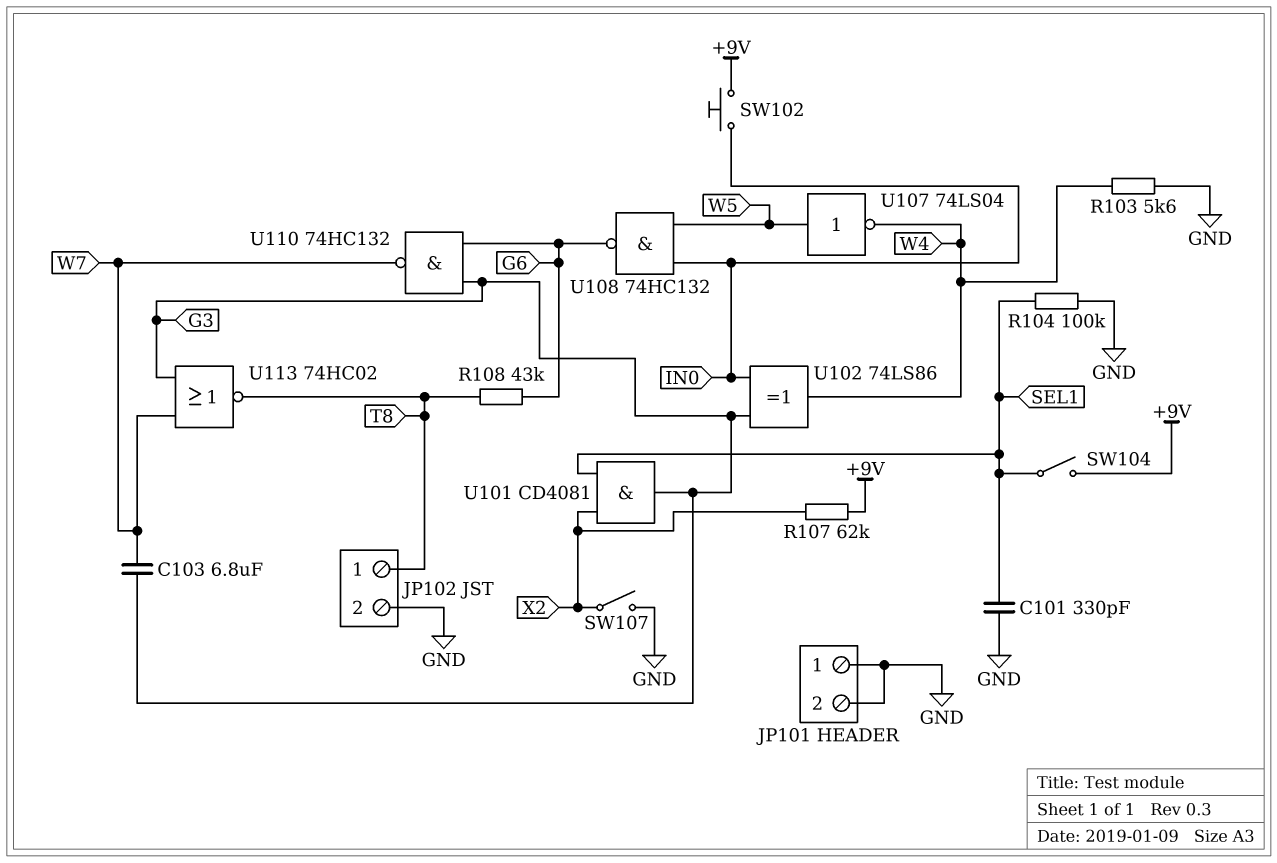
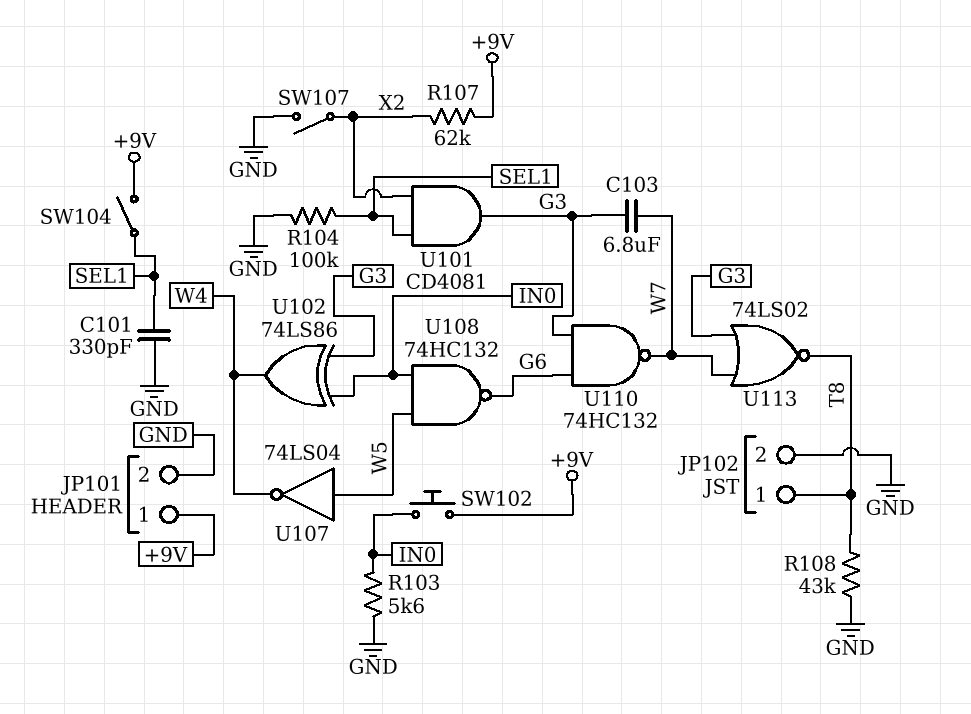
JP101 pin 1: GND -> +9V
R103: 5.6k (GND, W4) -> 5.6k (GND, IN0)
R108: 43k (G6, T8) -> 43k (GND, T8)
U113: NOR 74HC02 (in G3, in W7, out T8) -> NOR 74LS02 (in G3, in W7, out T8)

